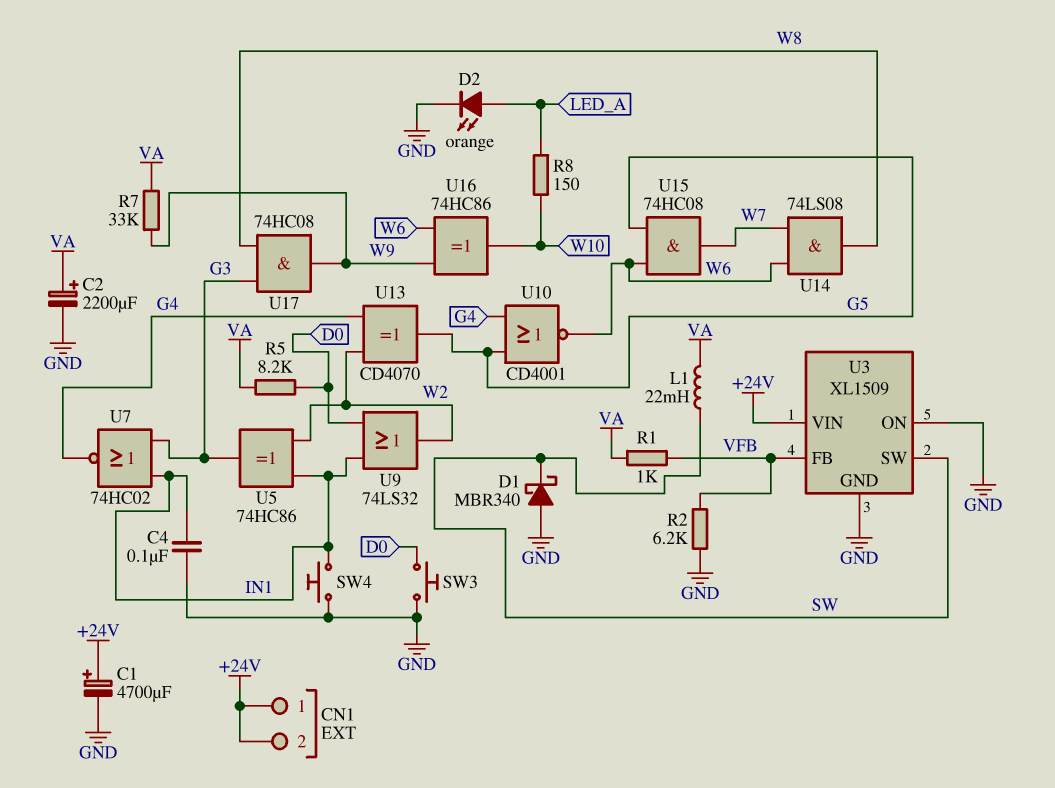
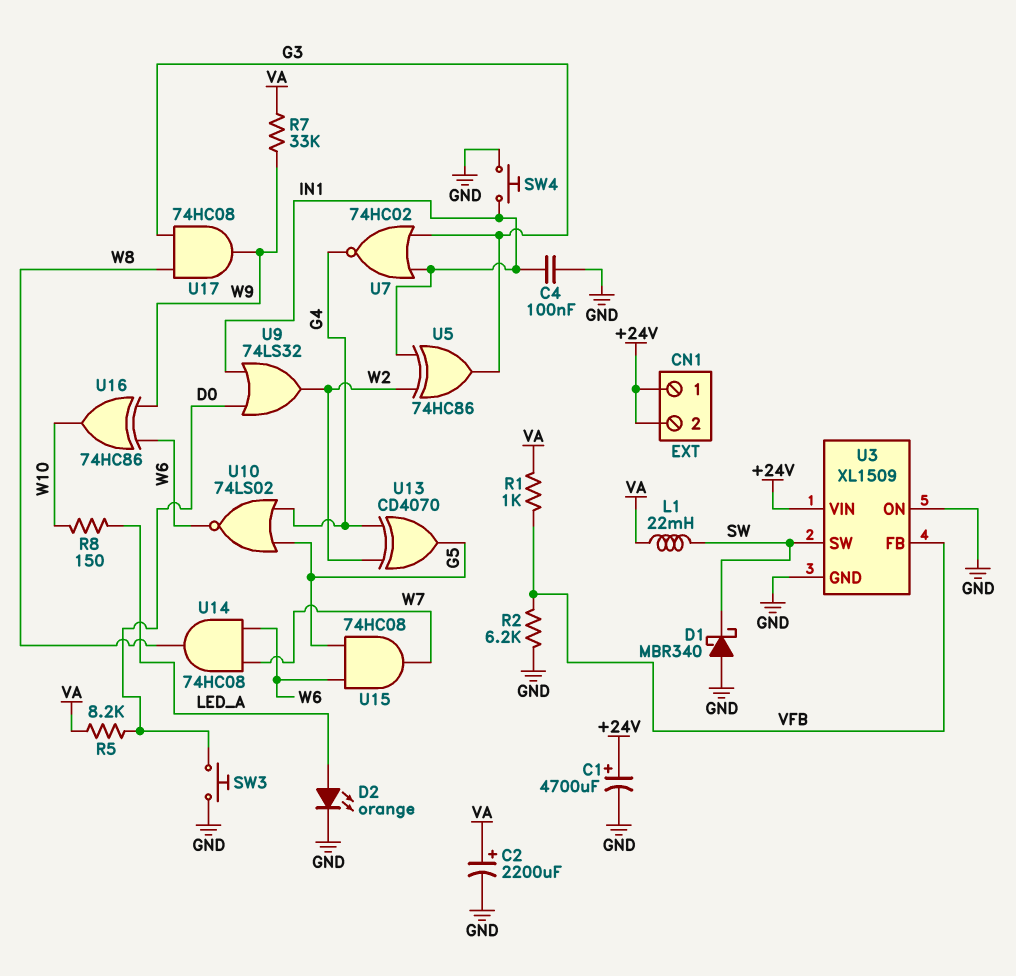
U10: NOR CD4001 (in G4, in G5, out W6) -> NOR 74LS02 (in G4, in G5, out W6)
U14: AND 74LS08 (in W6, in W7, out W8) -> AND 74HC08 (in W6, in W7, out W8)

